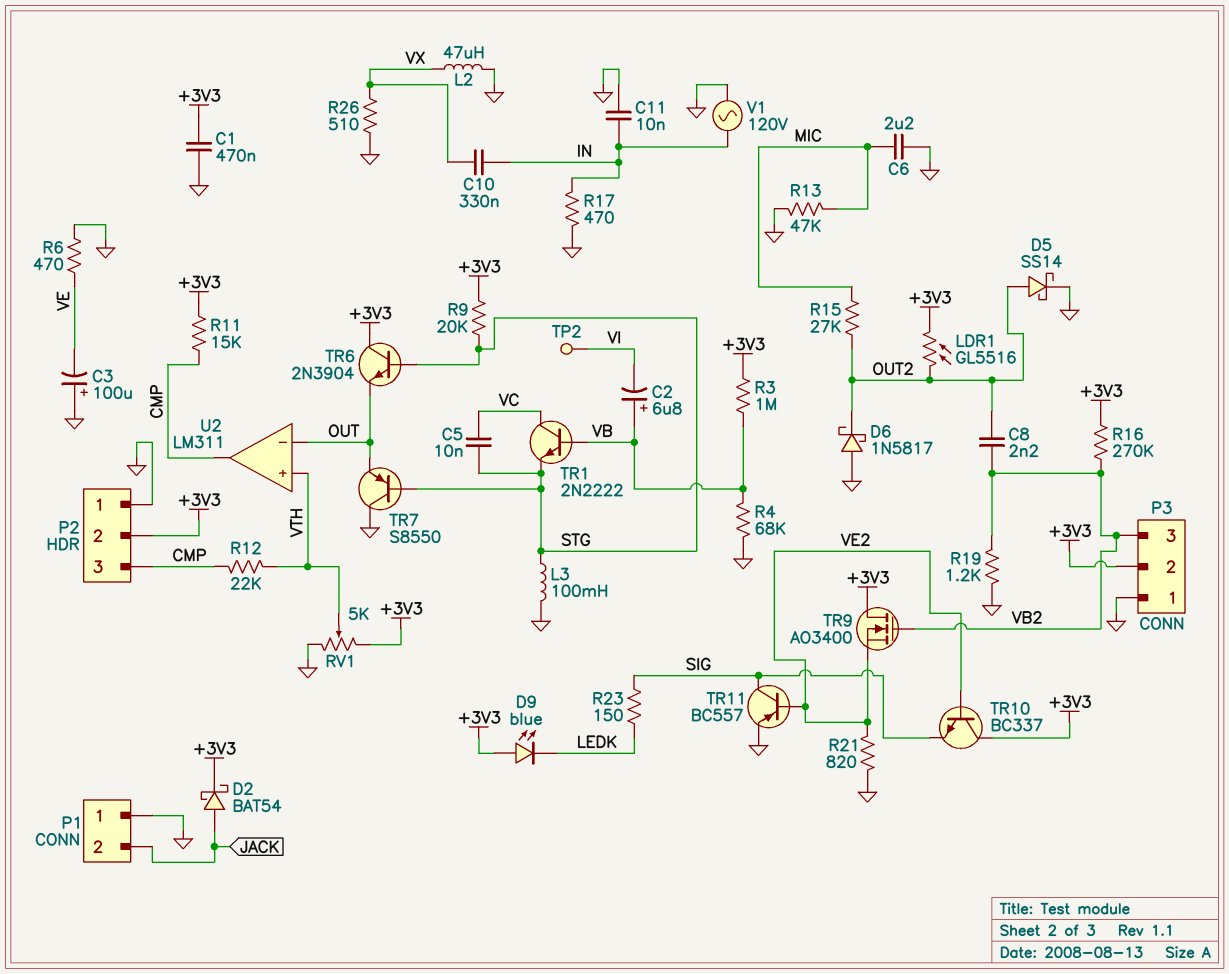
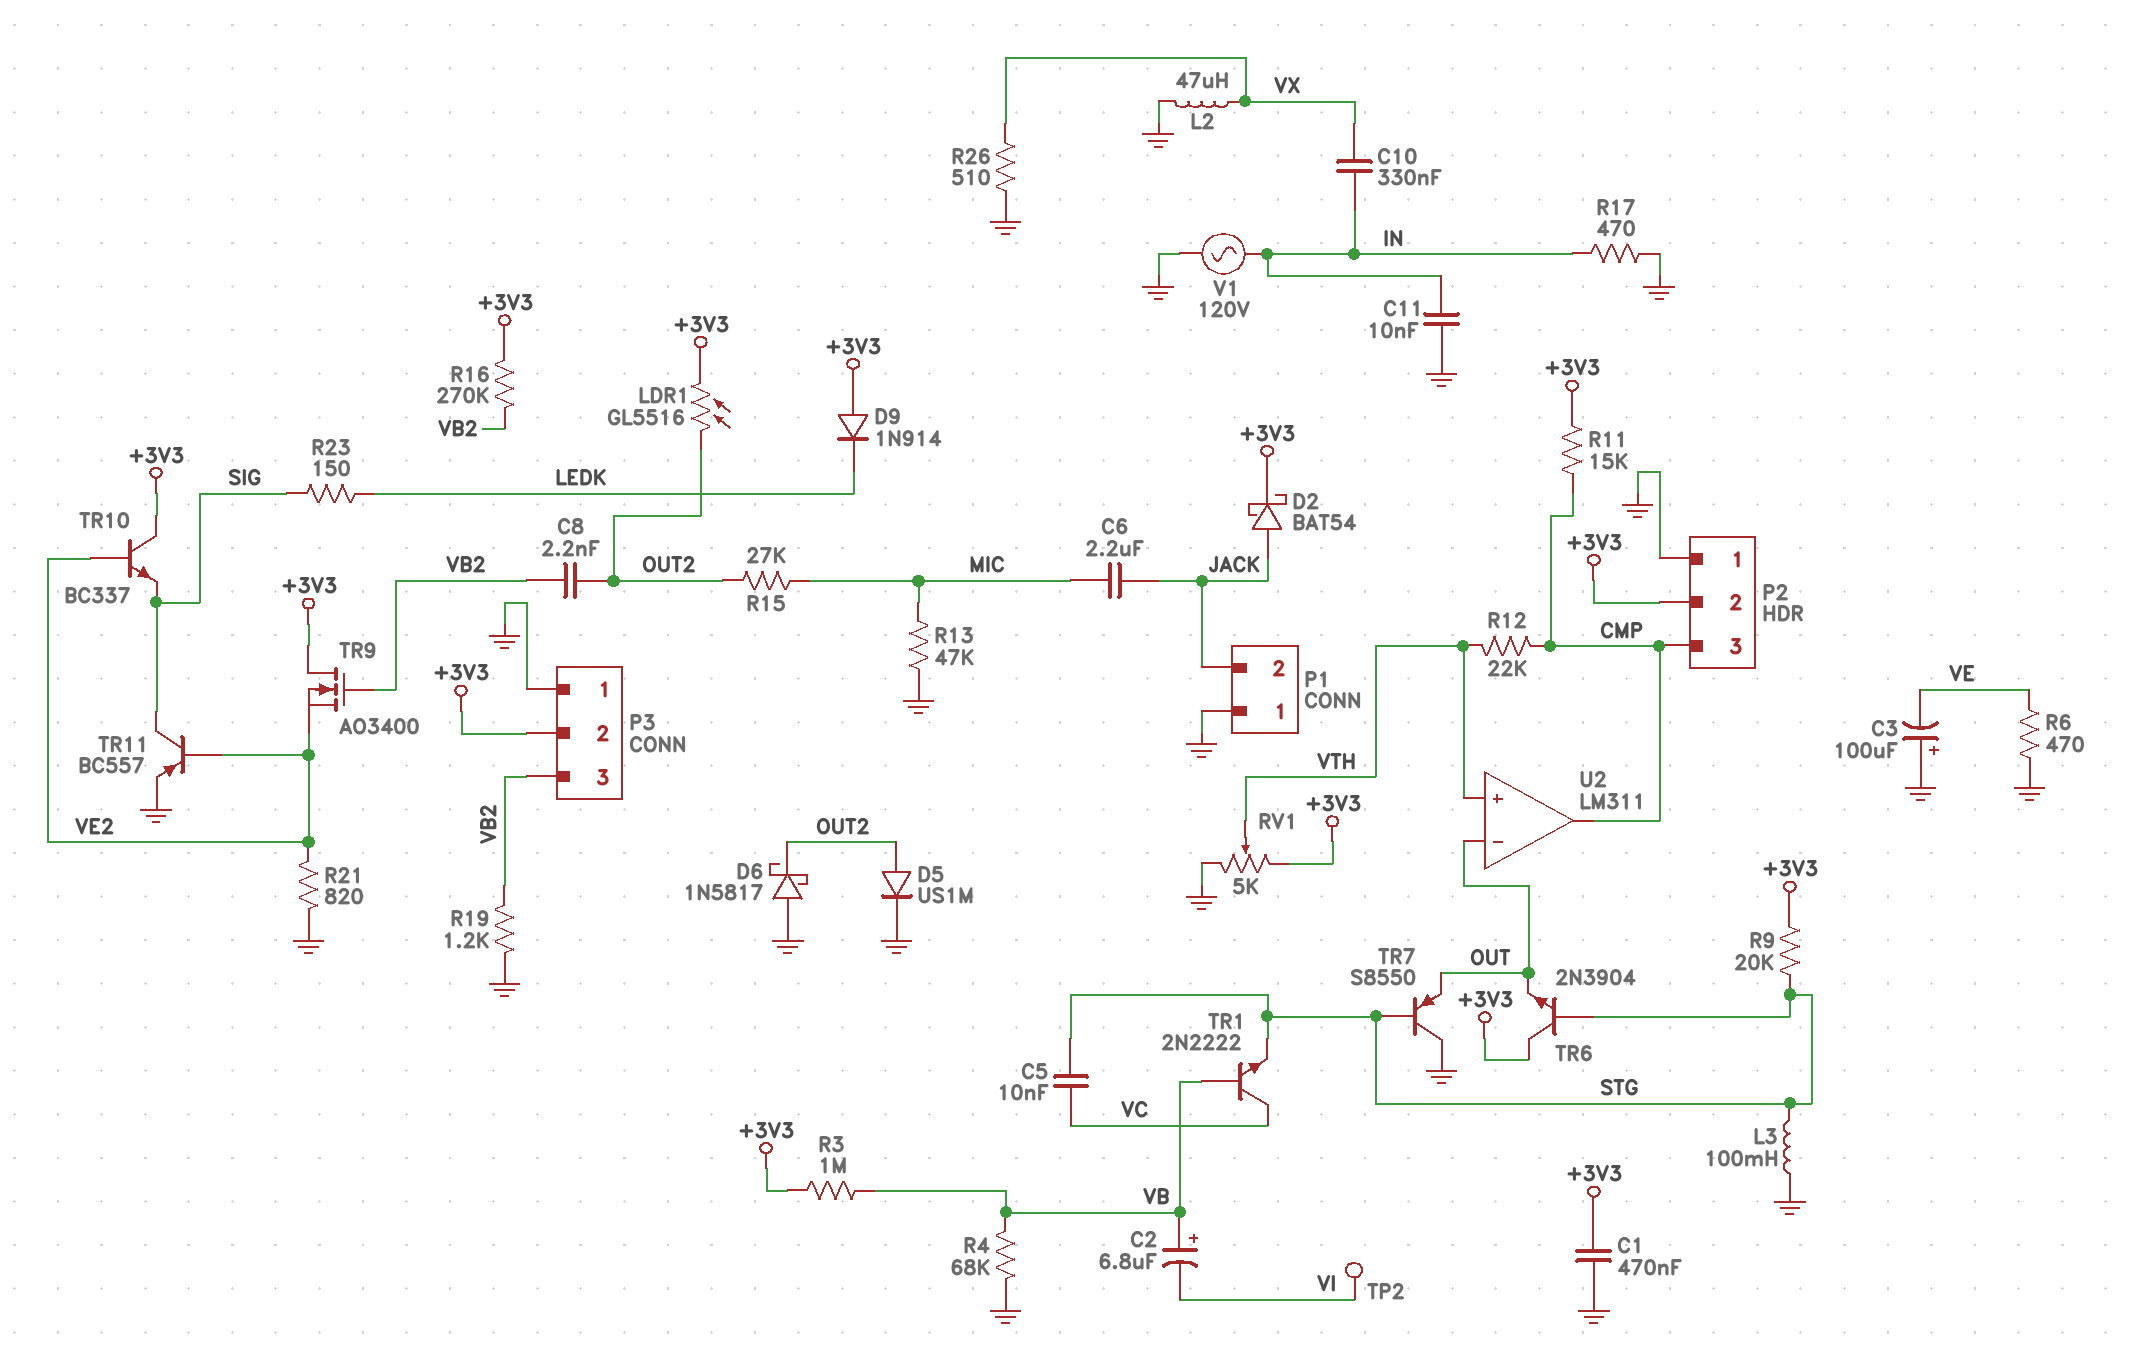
C6: 2.2uF (GND, MIC) -> 2.2uF (JACK, MIC)
D5: schottky SS14 (A OUT2, K GND) -> diode US1M (A OUT2, K GND)
D9: LED blue (A +3V3, K LEDK) -> diode 1N914 (A +3V3, K LEDK)

